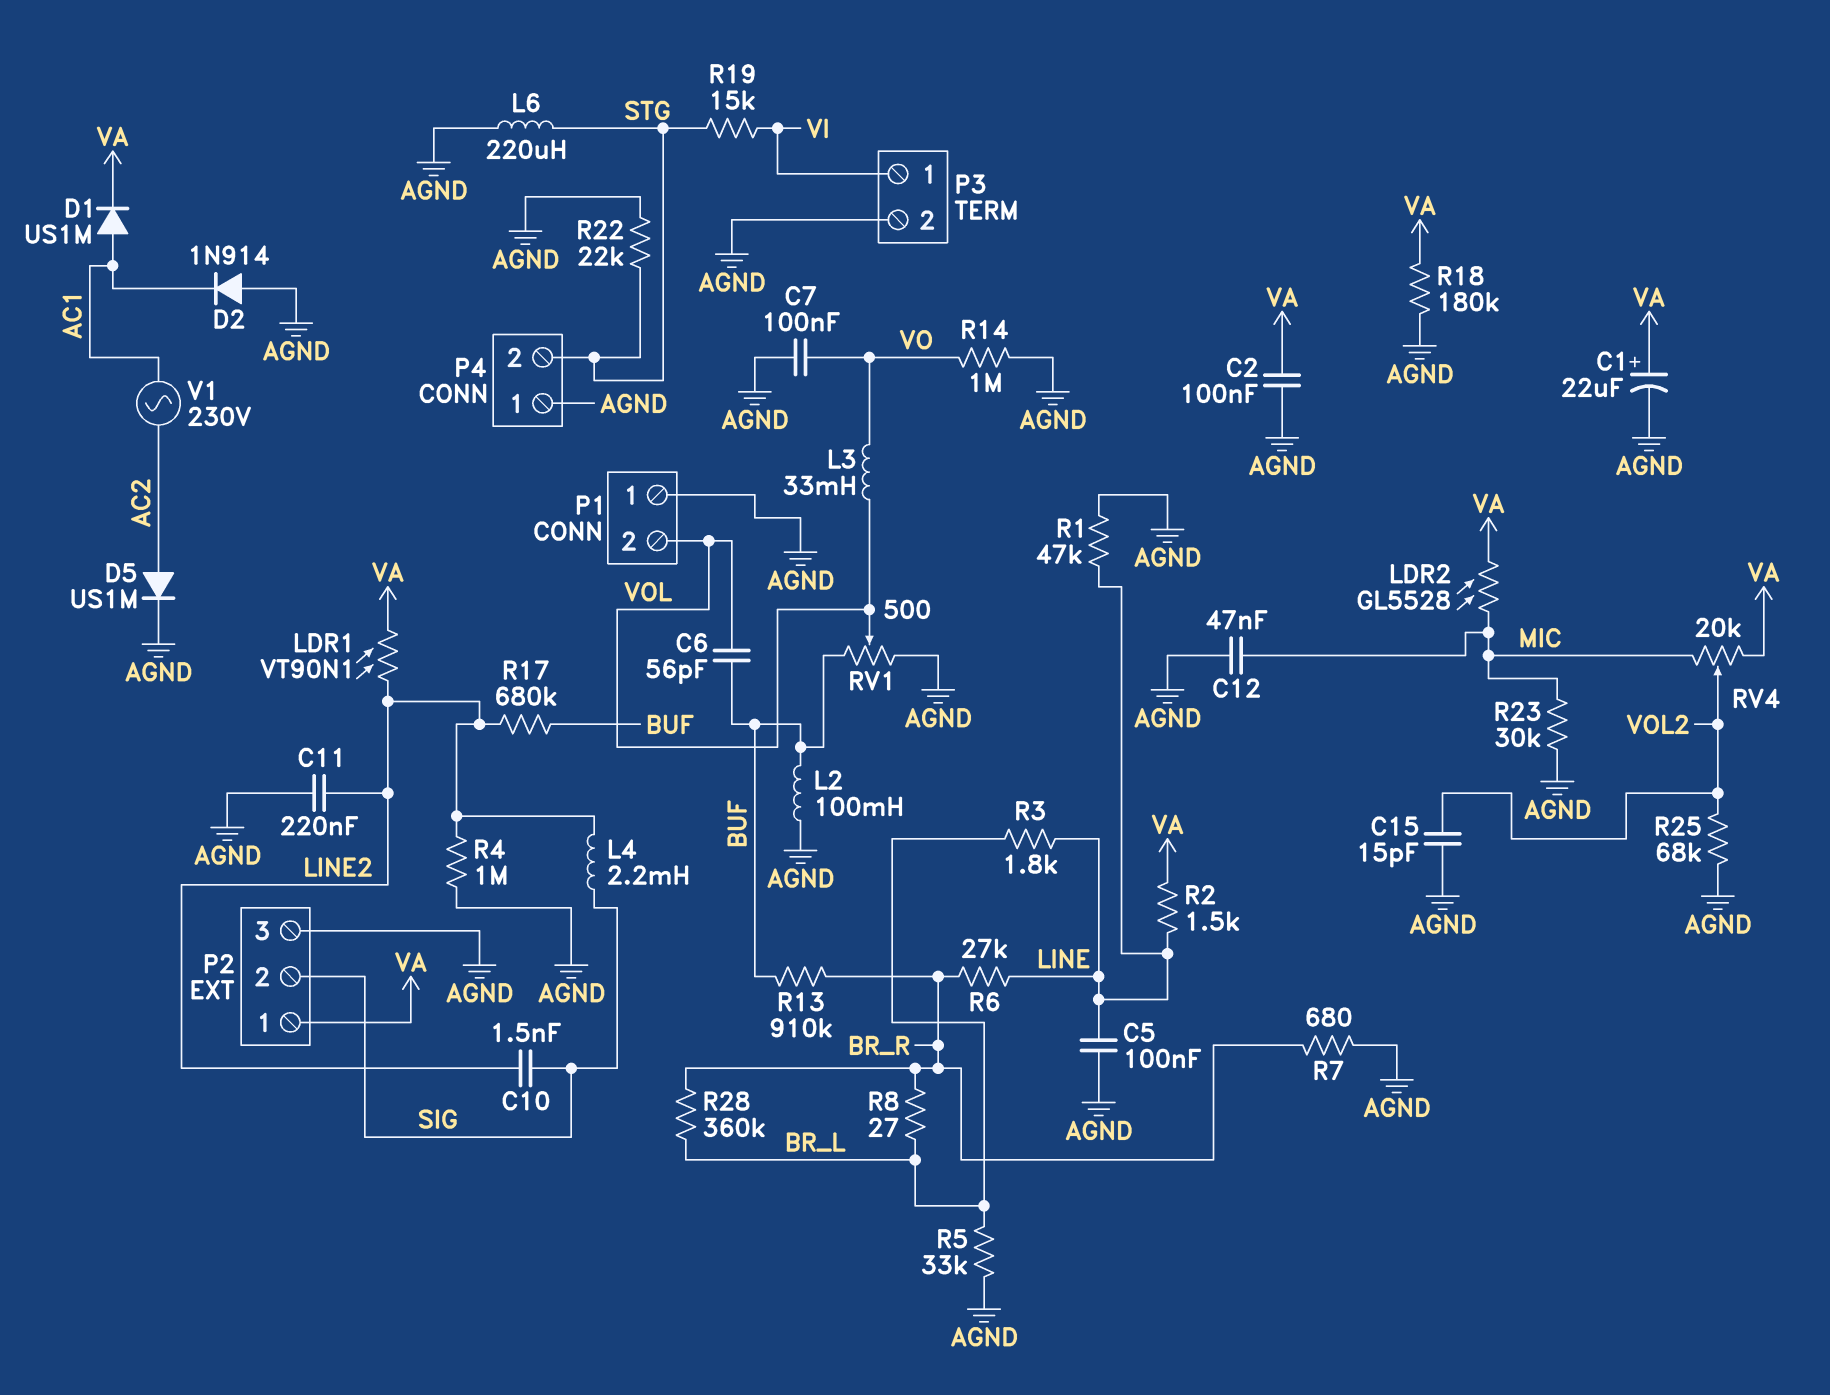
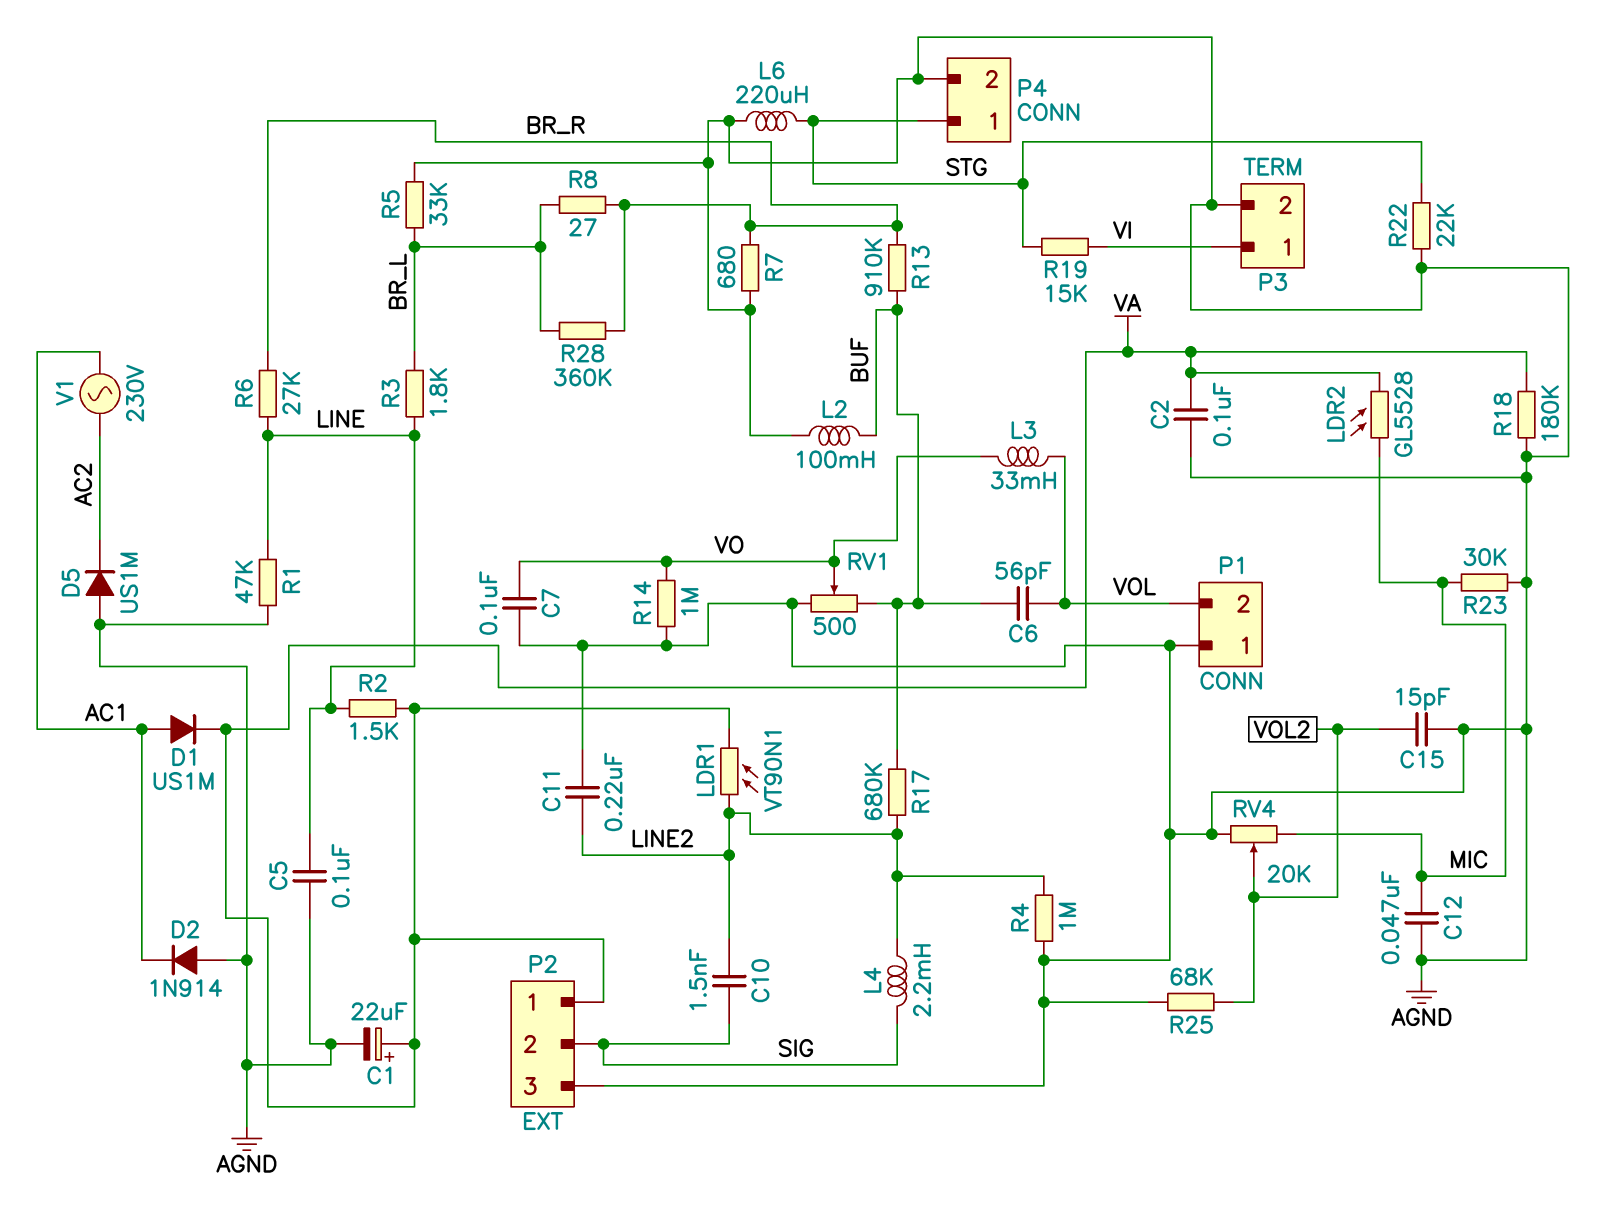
D5: diode US1M (A AC2, K AGND) -> diode US1M (A AGND, K AC2)
P4 pin 1: AGND -> STG
P4 pin 2: STG -> AGND
RV1: 500 (AGND, BUF, wiper VOL) -> 500 (AGND, BUF, wiper VO)
RV4: 20k (MIC, VA, wiper VOL2) -> 20k (AGND, MIC, wiper VOL2)

